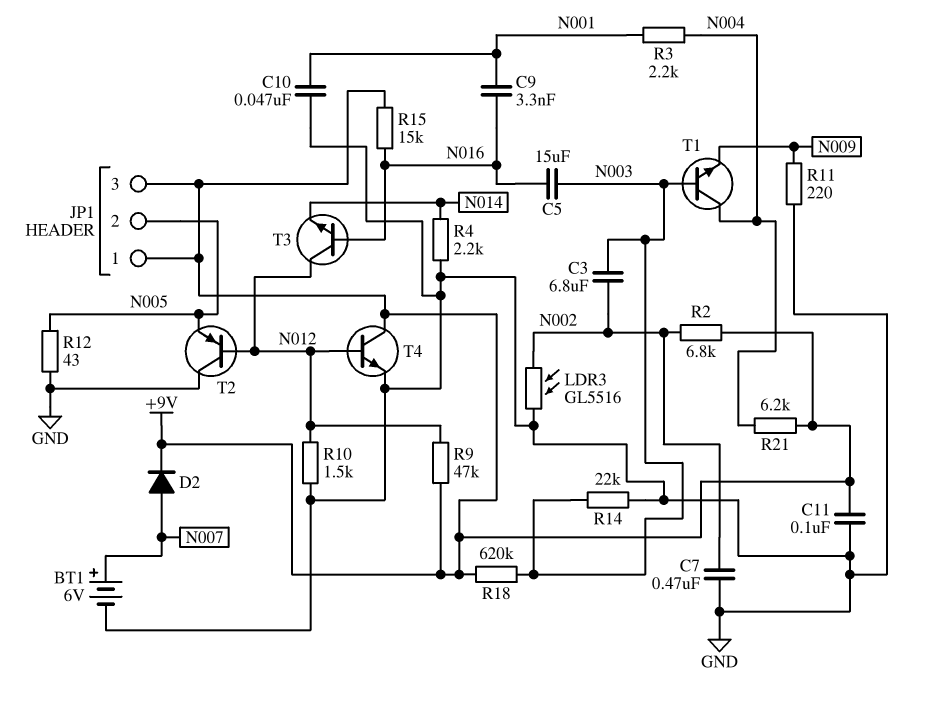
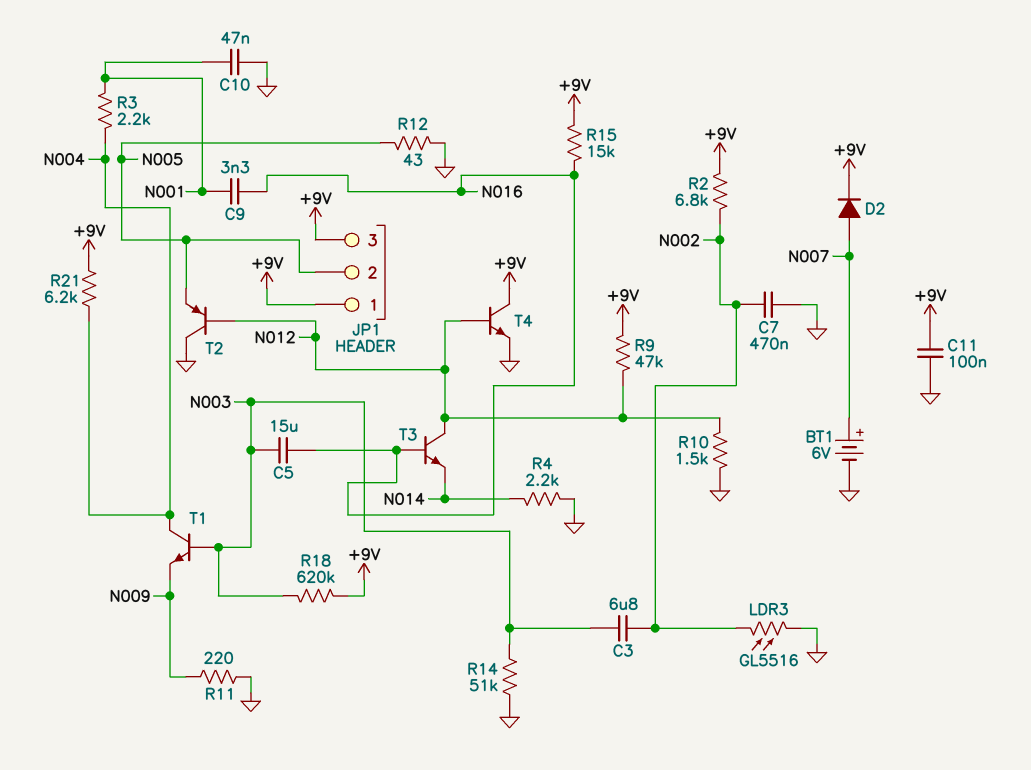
R14: 22k (GND, N003) -> 51k (GND, N003)

